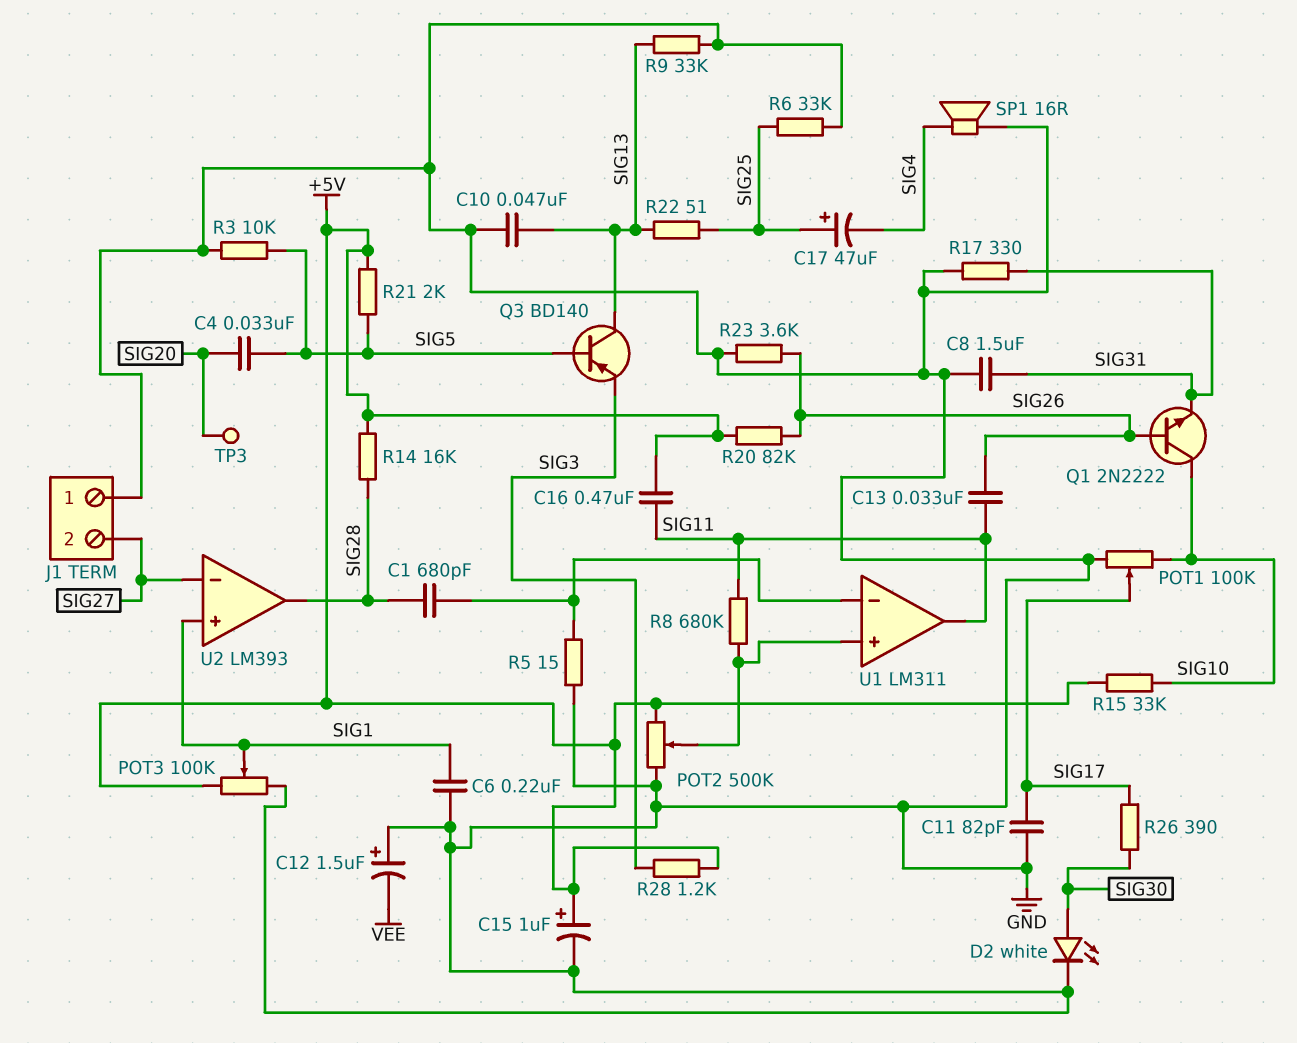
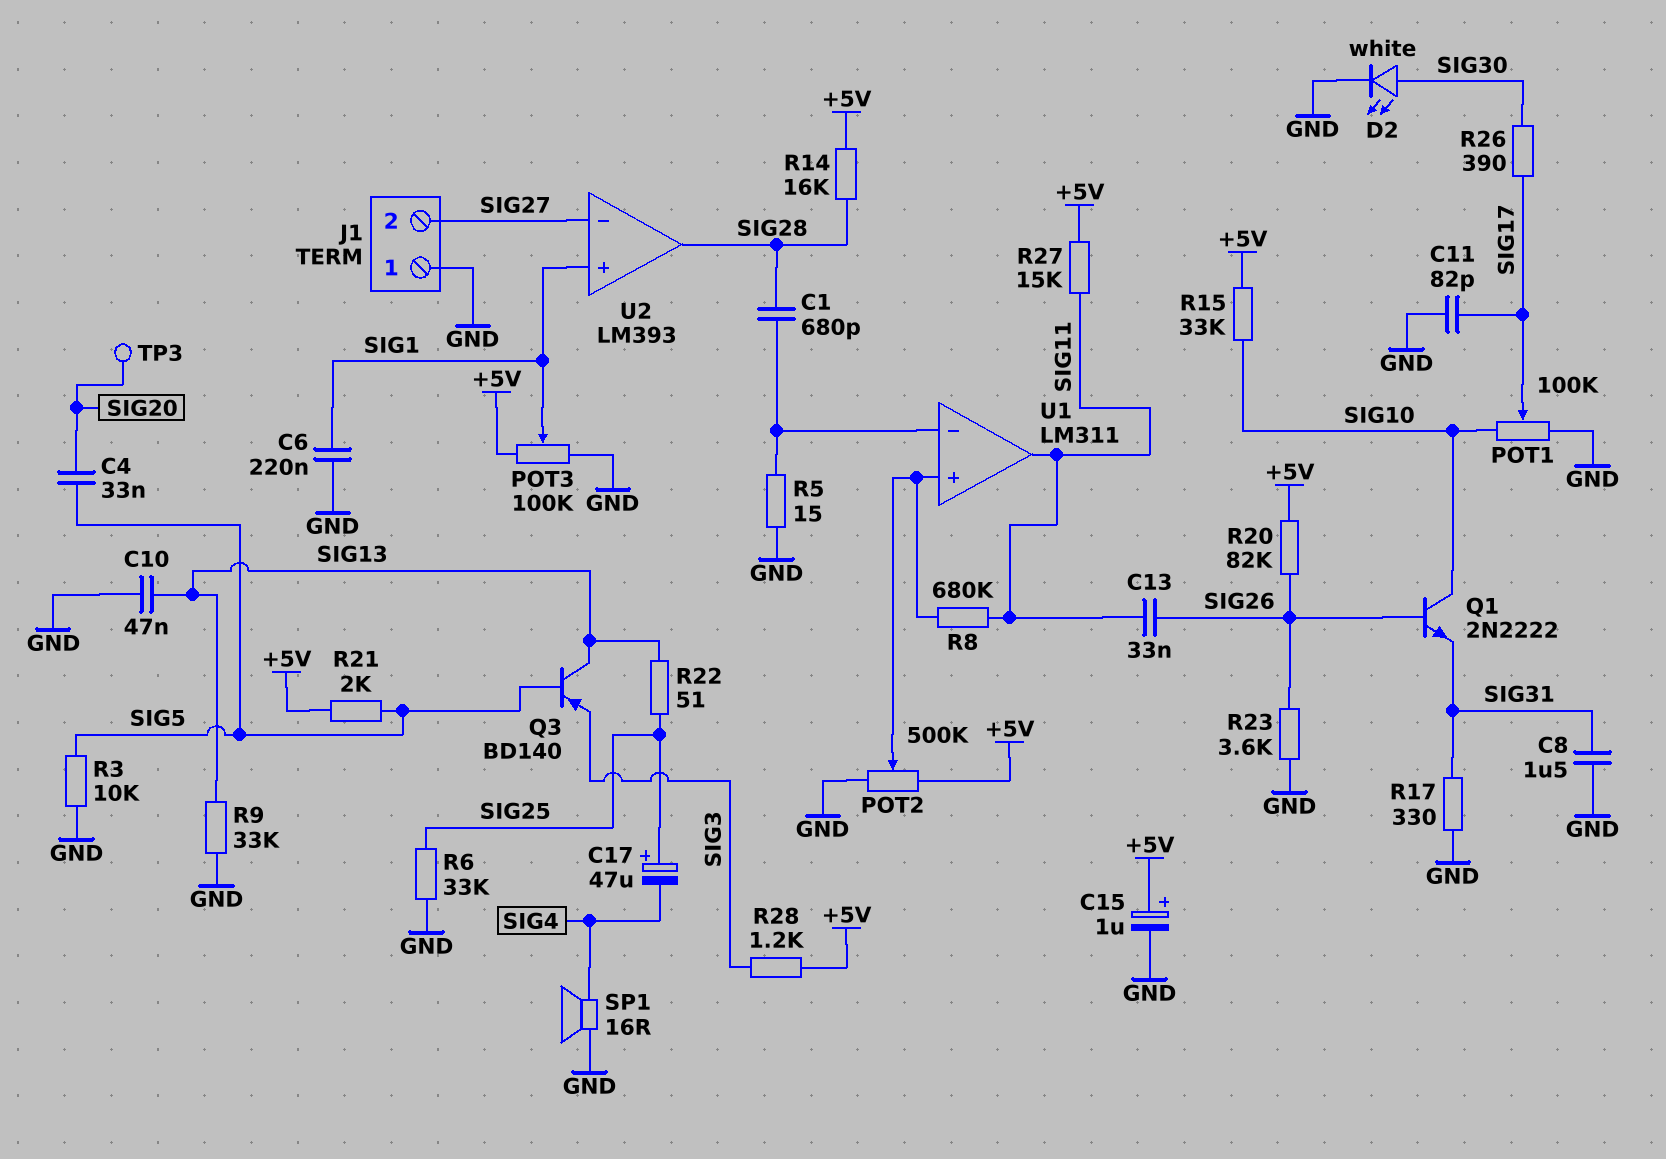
C12: 1.5uF (plus GND, minus VEE) -> none
C16: 470nF (+5V, SIG11) -> none
R27: none -> 15k (+5V, SIG11)

